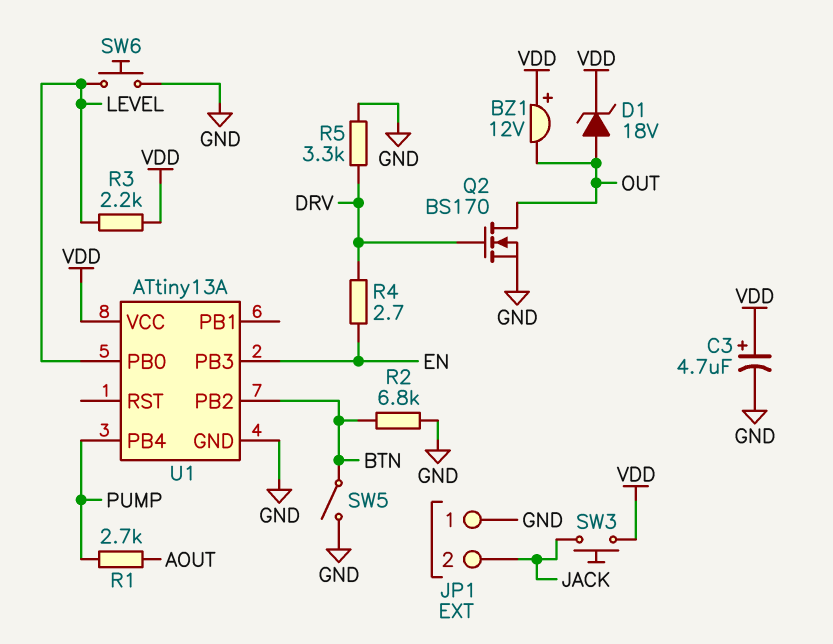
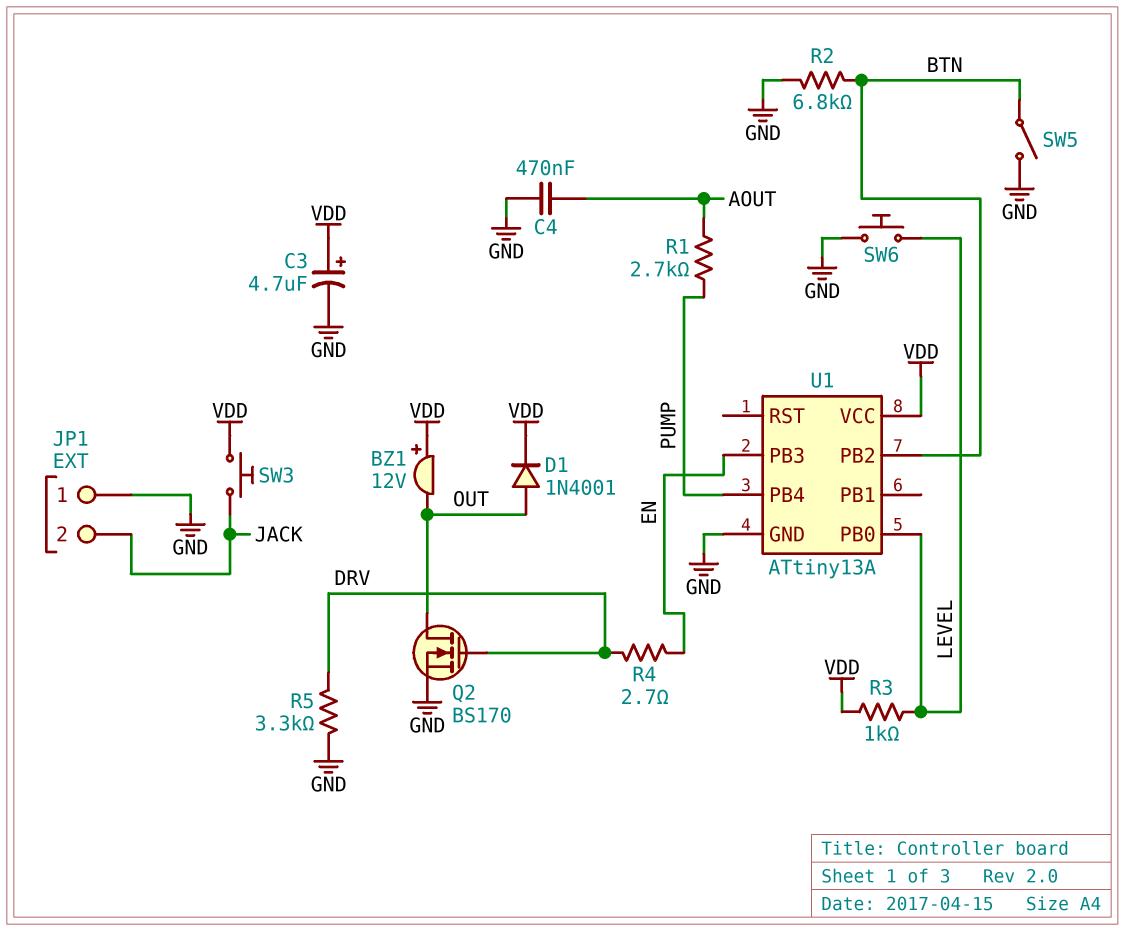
C4: none -> 470nF (AOUT, GND)
D1: zener 18V (A OUT, K VDD) -> diode 1N4001 (A OUT, K VDD)
R3: 2.2k (LEVEL, VDD) -> 1k (LEVEL, VDD)

